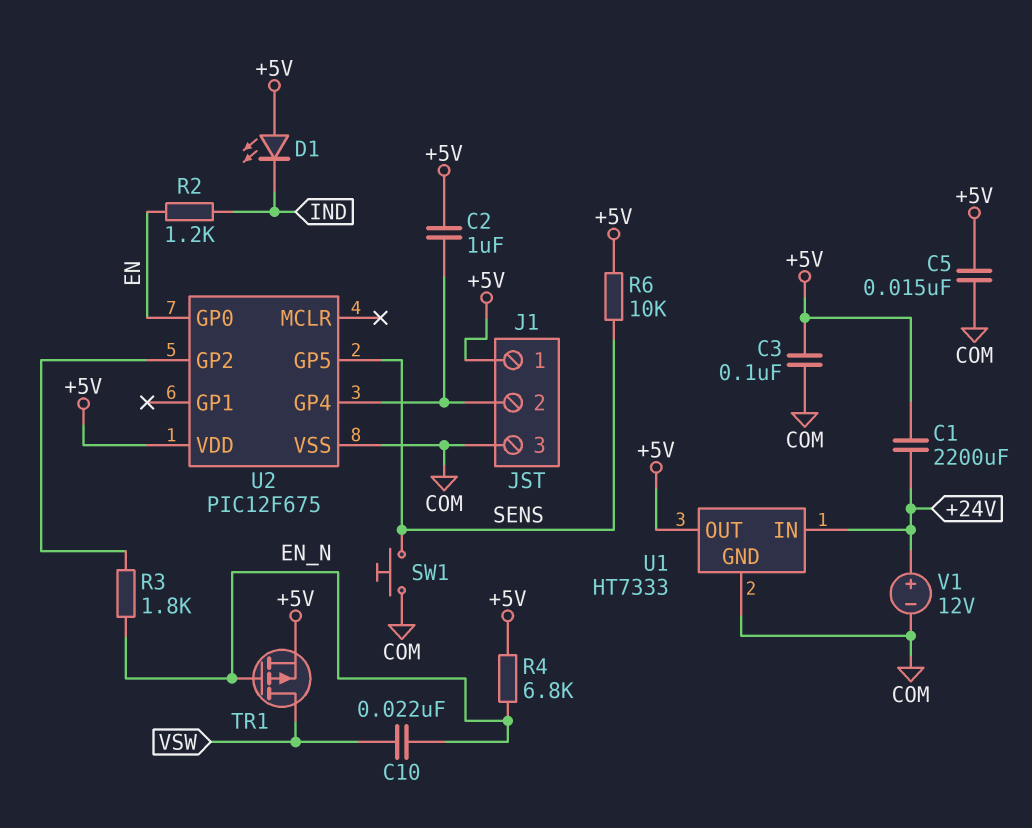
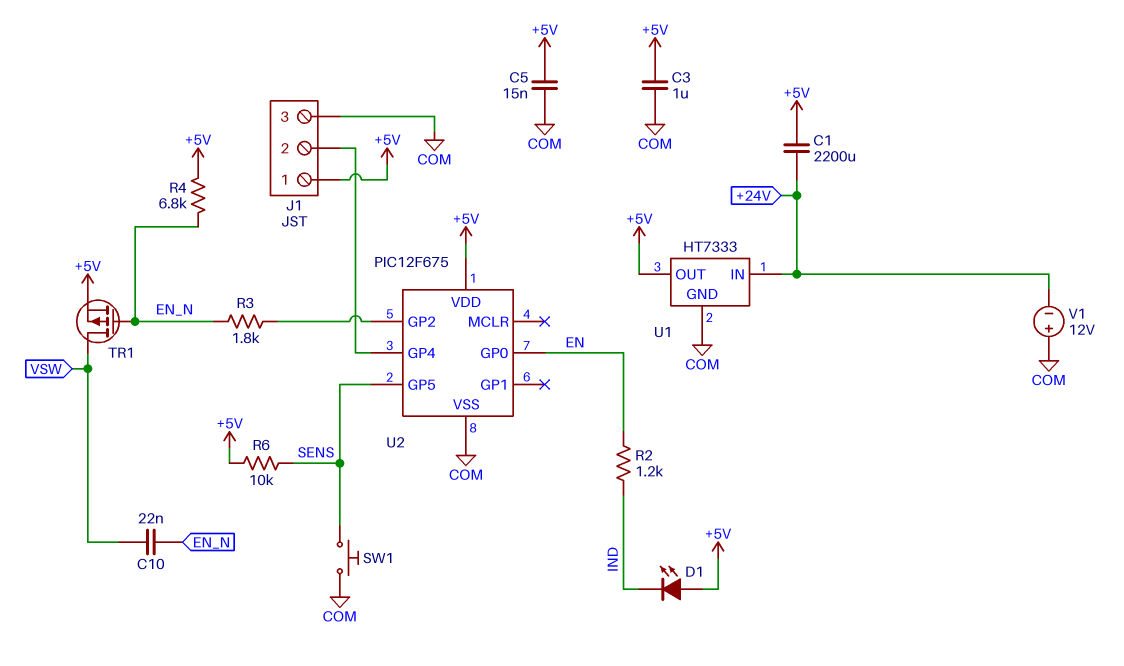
C2: 1uF (+5V, J1/2) -> none
C3: 100nF (+5V, COM) -> 1uF (+5V, COM)
V1: 12V (plus +24V, minus COM) -> 12V (plus COM, minus +24V)

